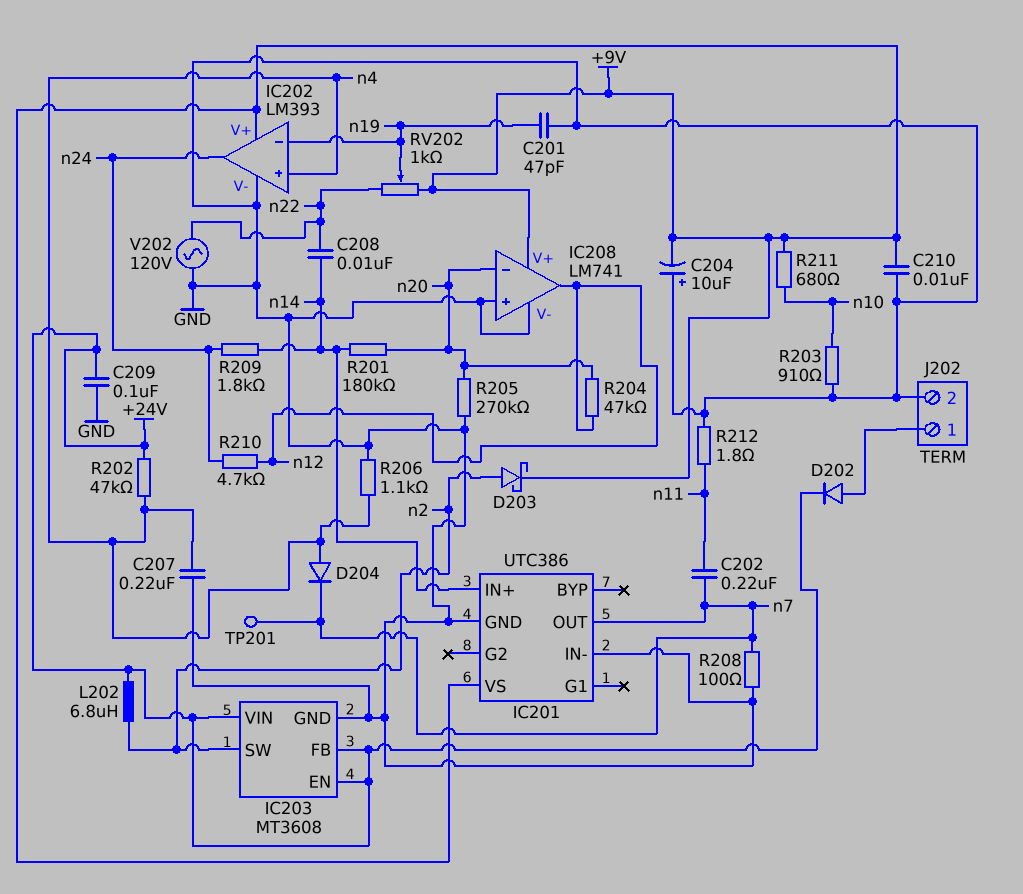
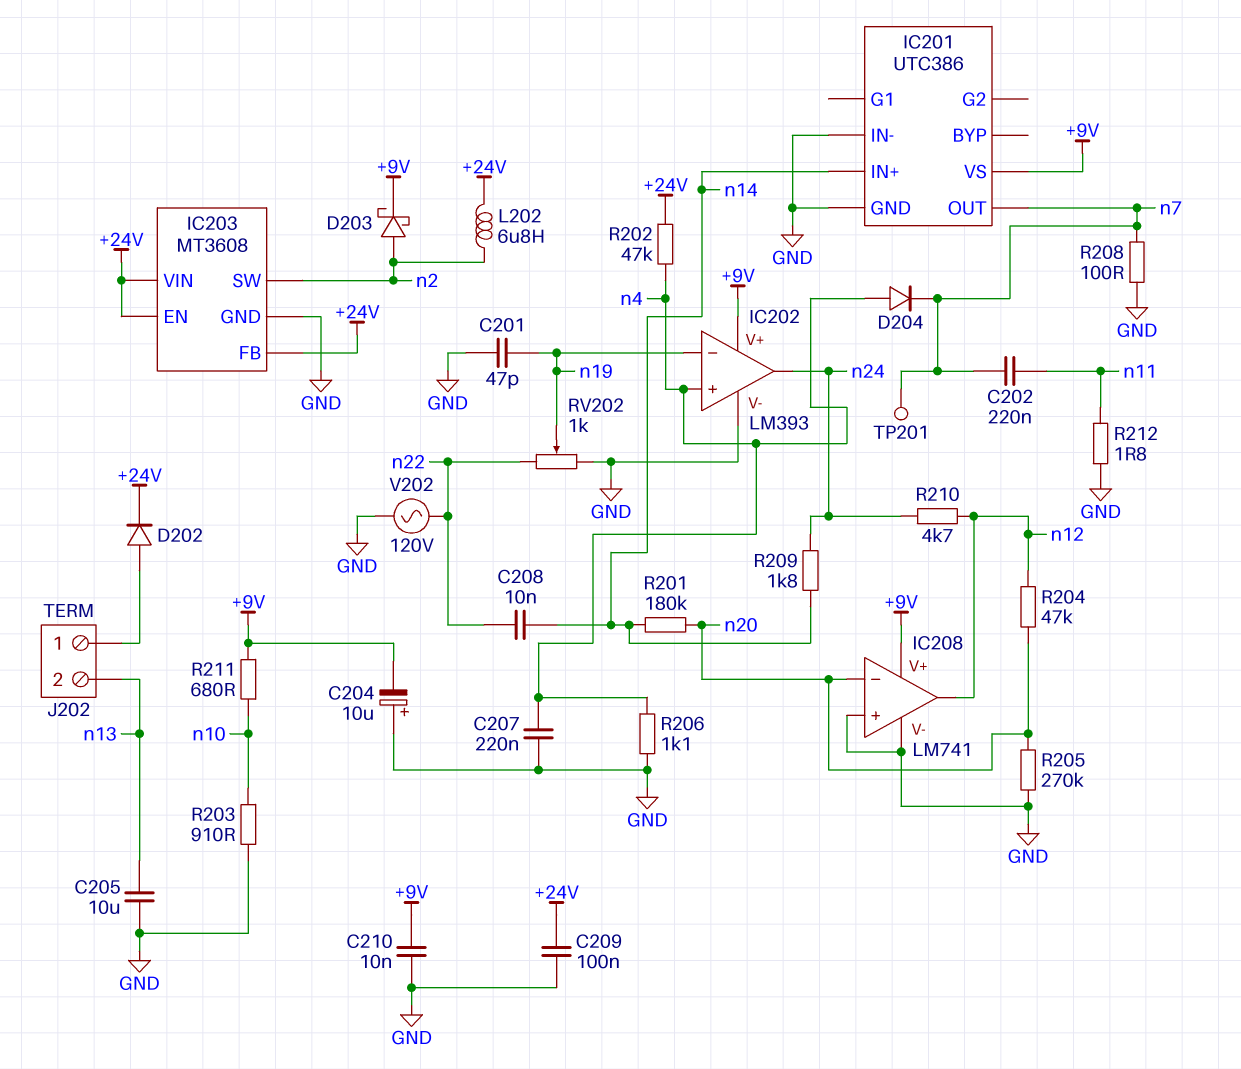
C205: none -> 10uF (GND, n13)
J202 pin 2: GND -> n13
RV202: 1k (+9V, n22, wiper n19) -> 1k (GND, n22, wiper n19)

